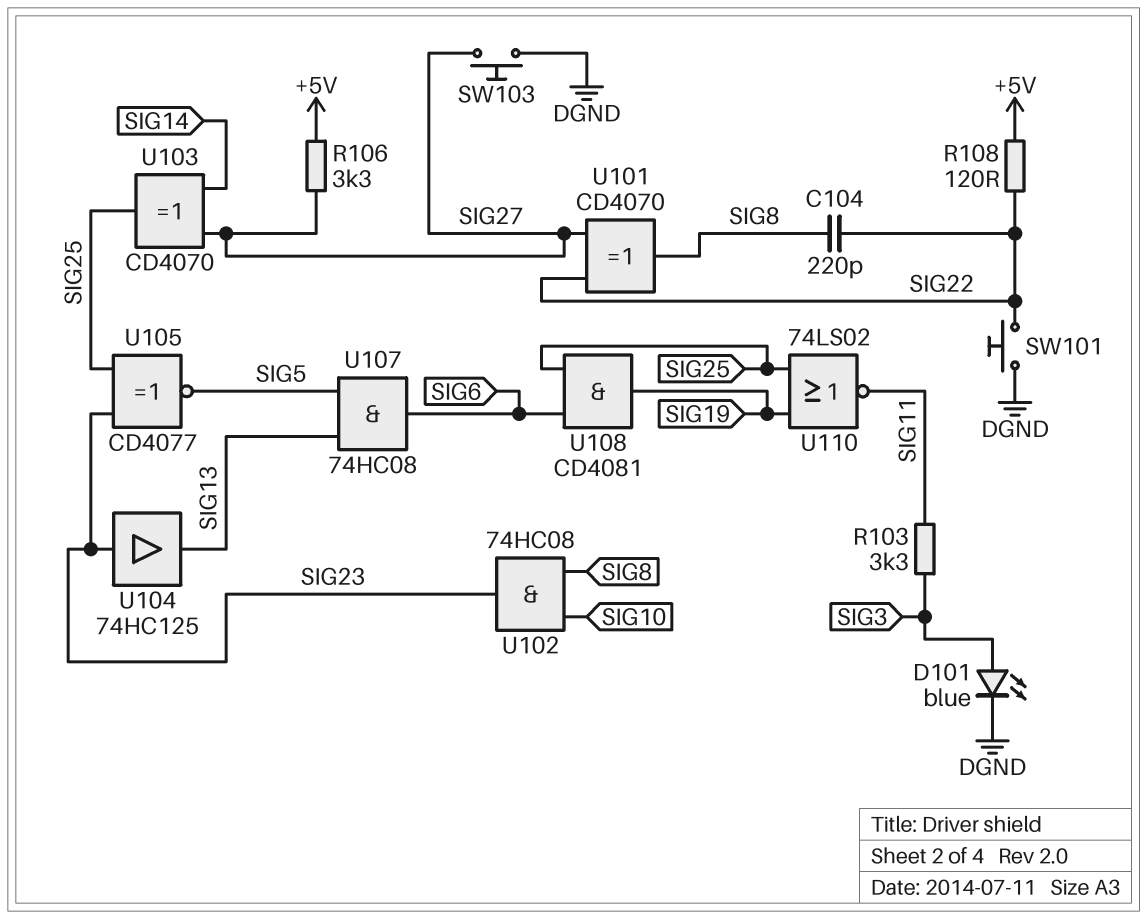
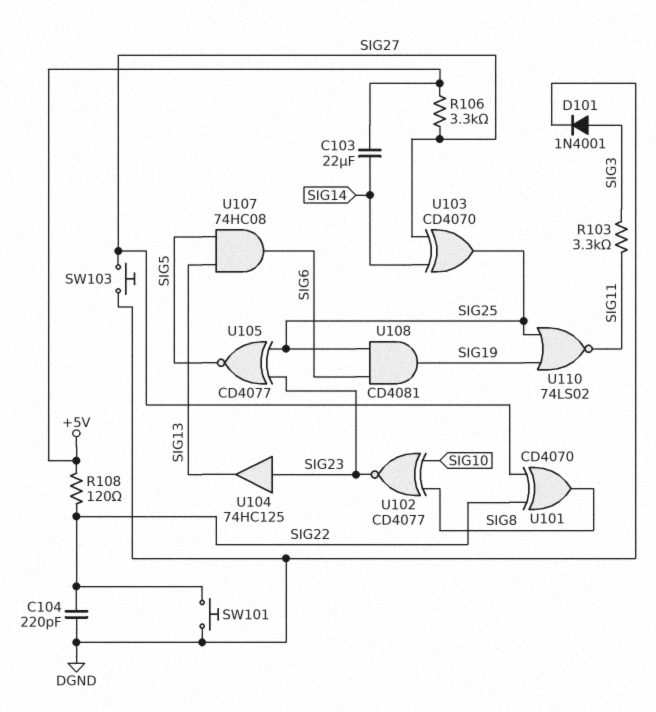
C103: none -> 22uF (+5V, SIG14)
C104: 220pF (SIG8, SIG22) -> 220pF (DGND, SIG22)
D101: LED blue (A SIG3, K DGND) -> diode 1N4001 (A SIG3, K DGND)
U102: AND 74HC08 (in SIG8, in SIG10, out SIG23) -> XNOR CD4077 (in SIG8, in SIG10, out SIG23)

